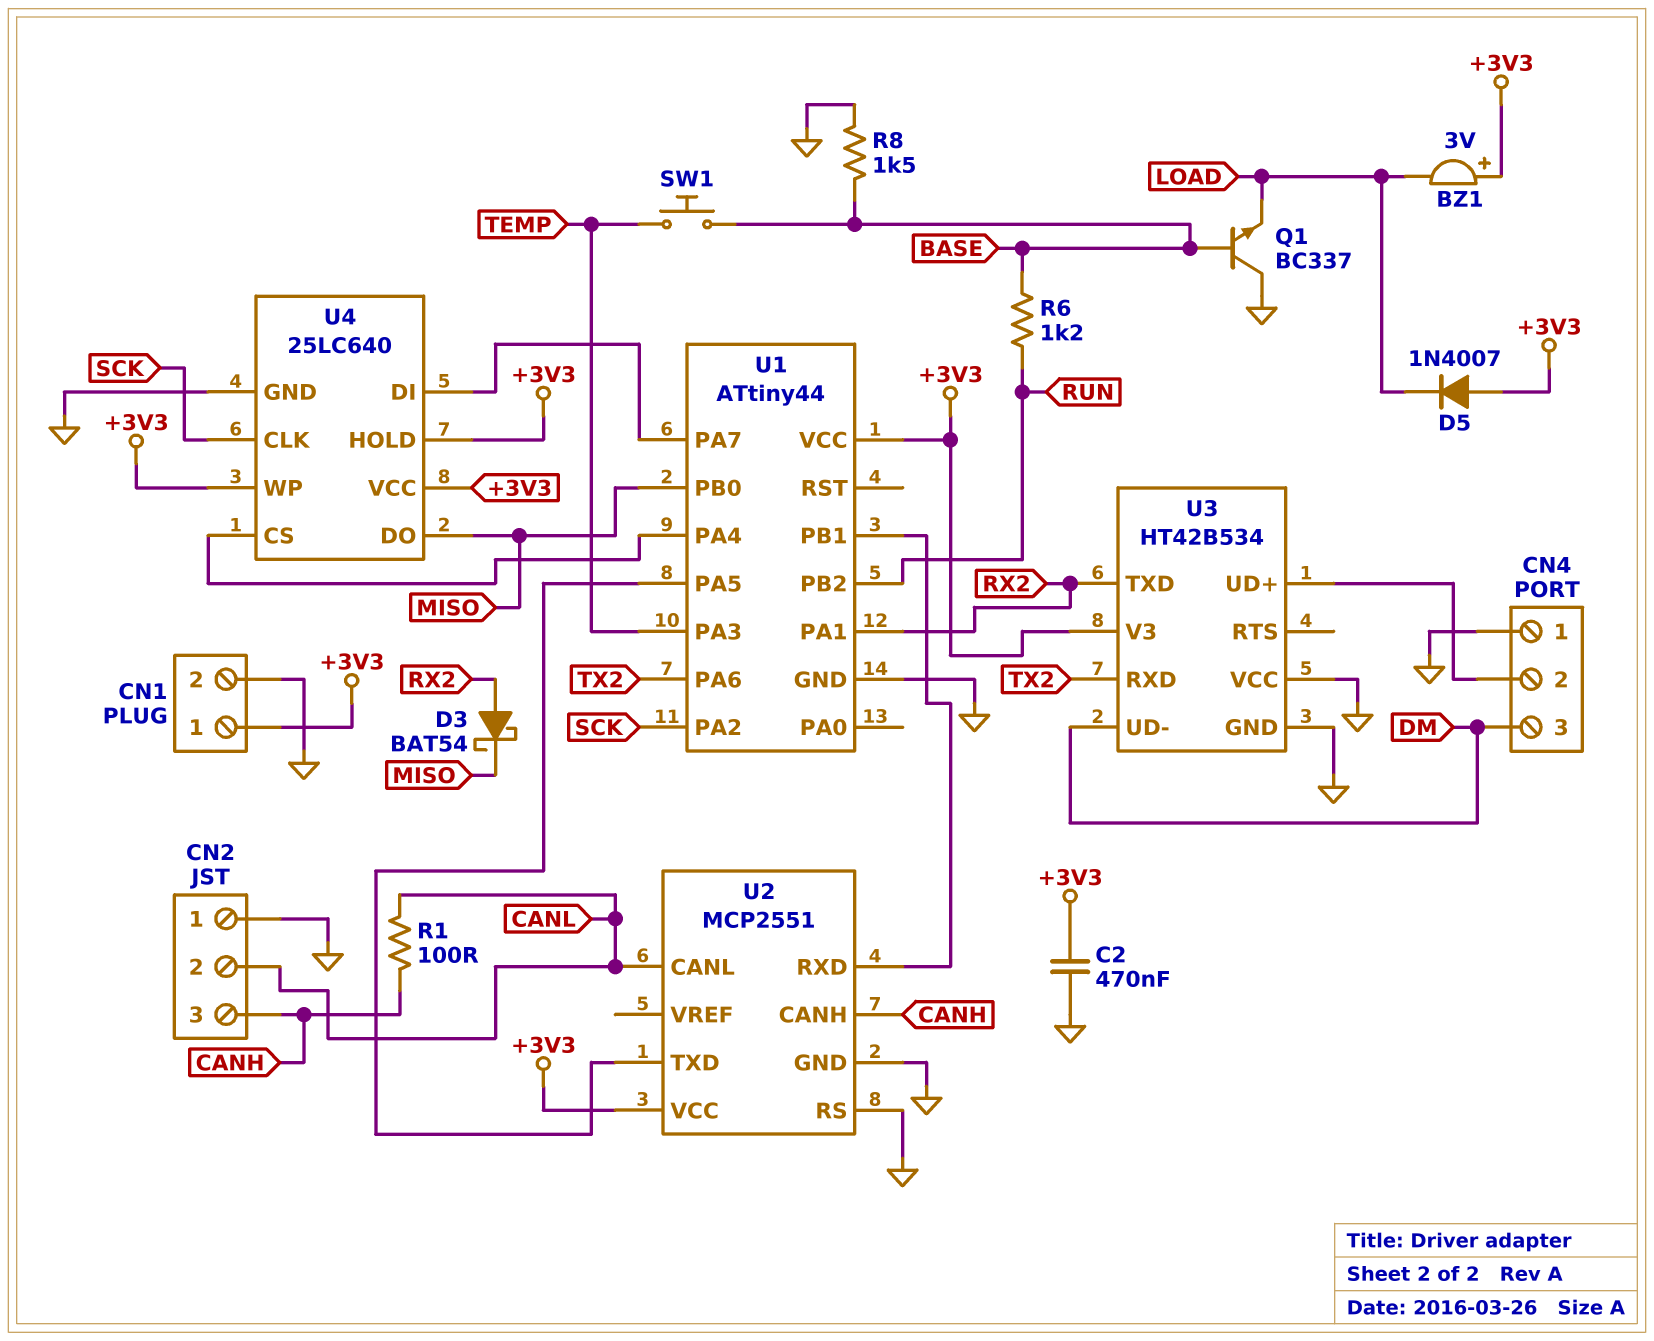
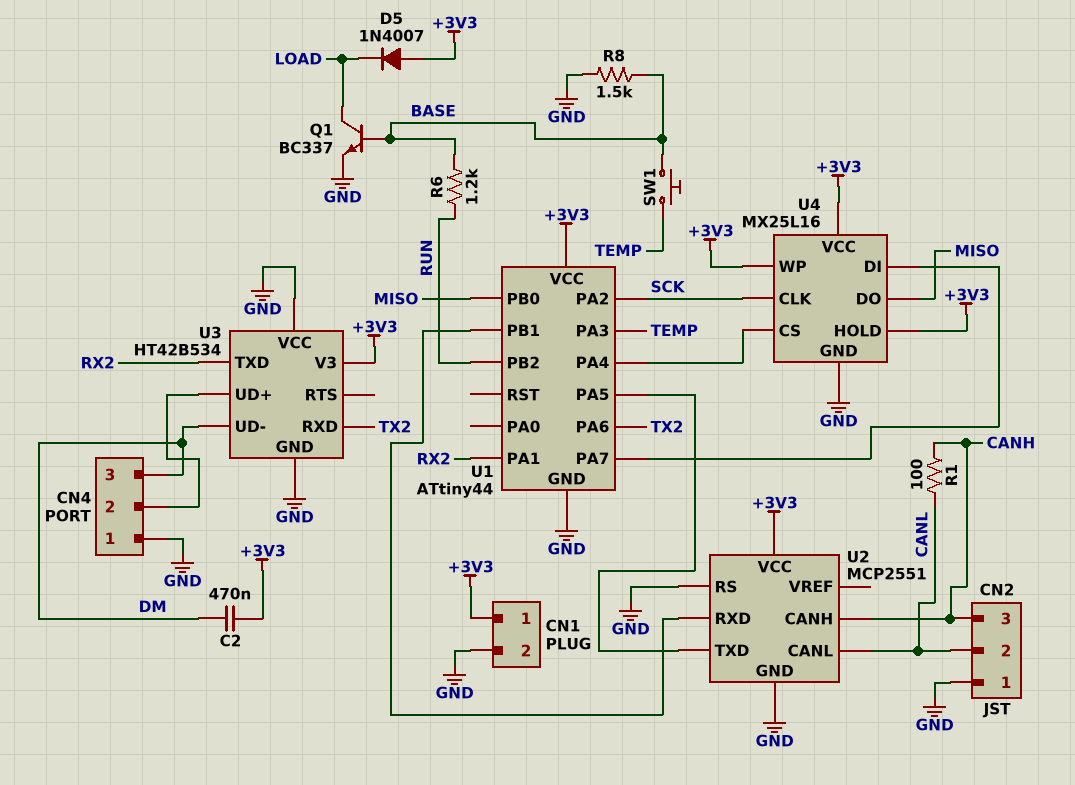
BZ1: buzzer 3V (plus +3V3, minus LOAD) -> none
C2: 470nF (+3V3, GND) -> 470nF (+3V3, DM)
D3: schottky BAT54 (A RX2, K MISO) -> none
Q1: NPN BC337 (B BASE, C GND, E LOAD) -> NPN BC337 (B BASE, C LOAD, E GND)
U4: 25LC640 -> MX25L16

